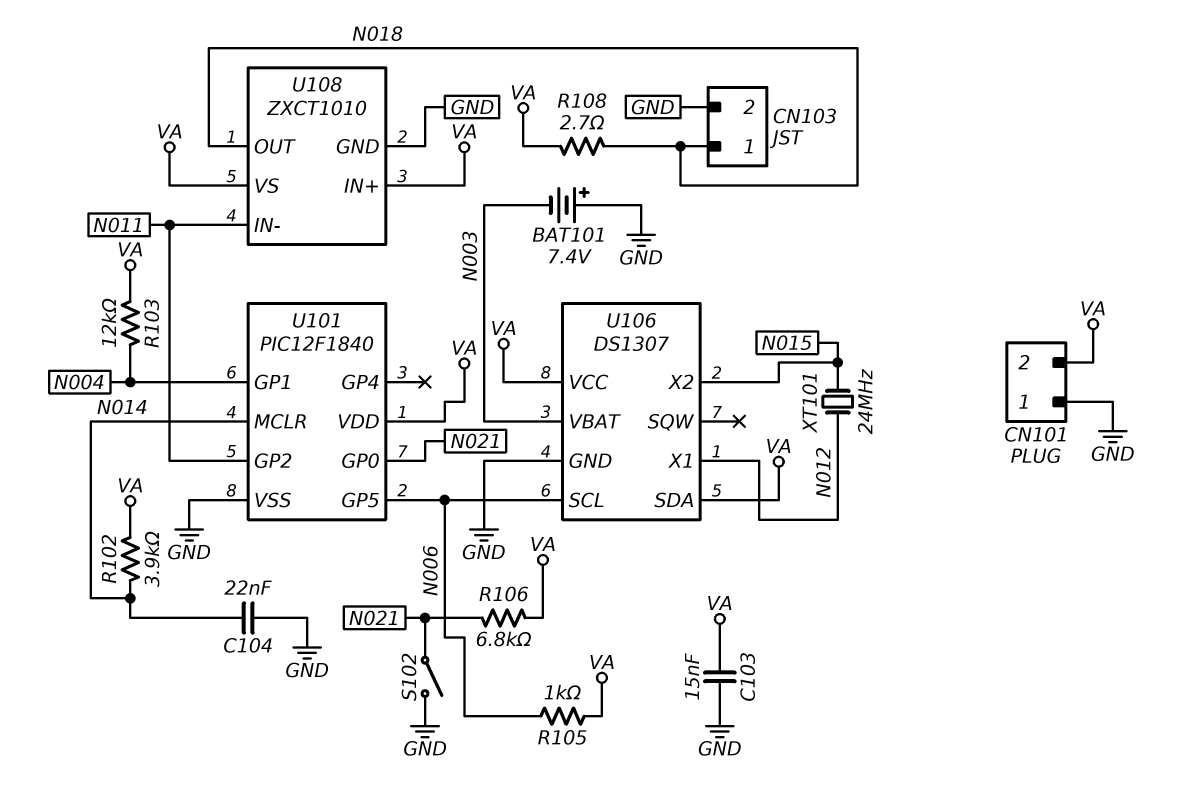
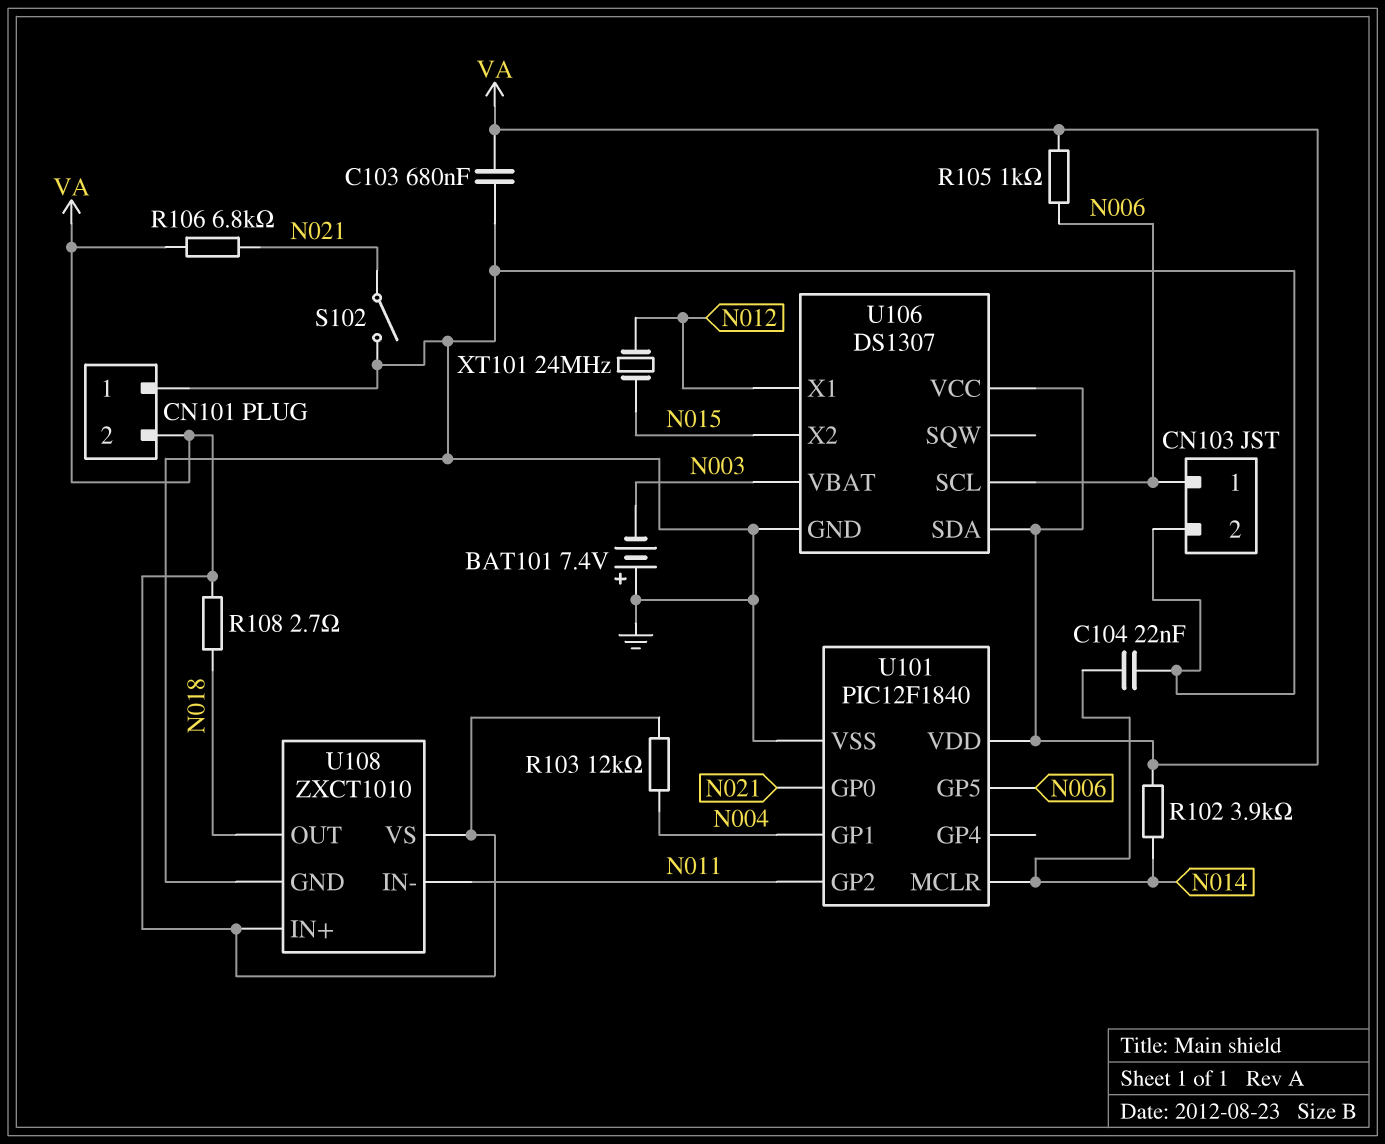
C103: 15nF (GND, VA) -> 680nF (GND, VA)
CN103 pin 1: N018 -> N006

